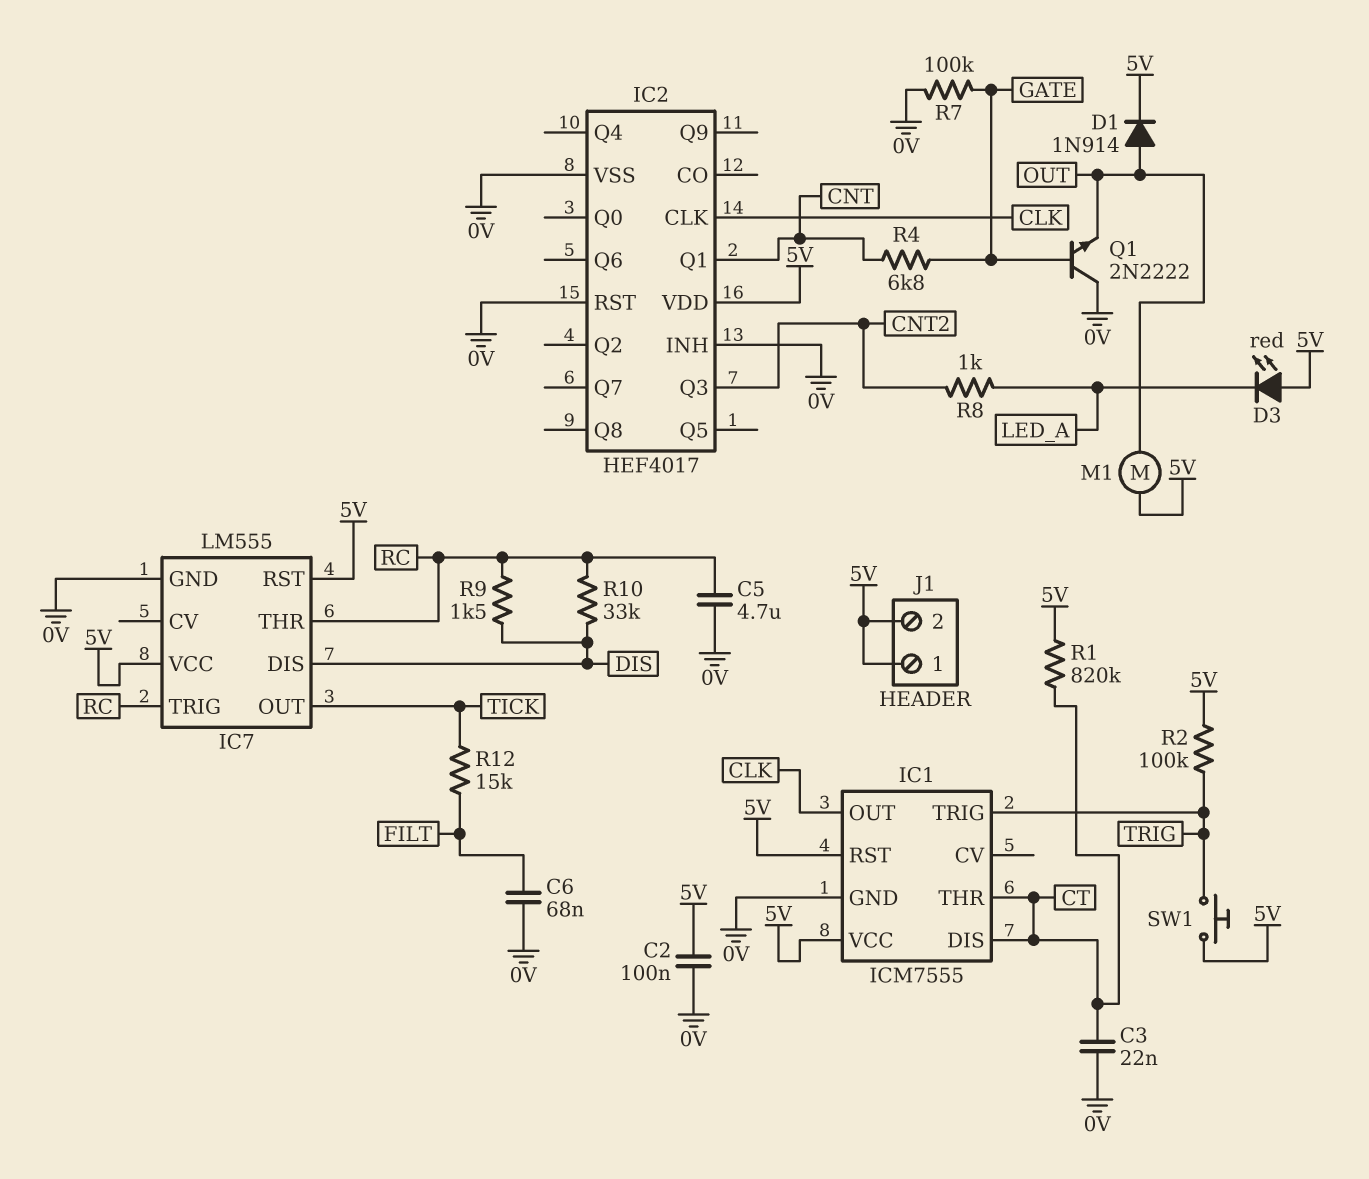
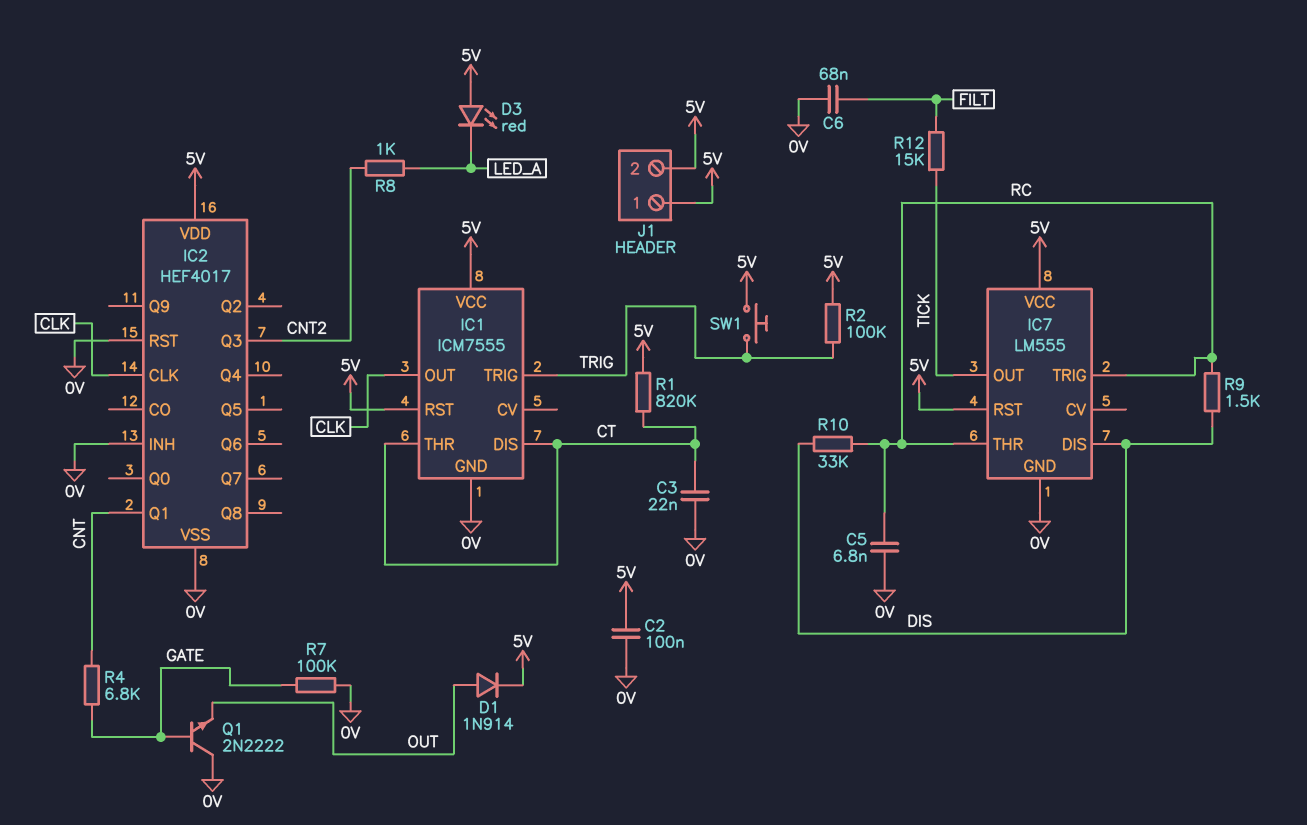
C5: 4.7uF (0V, RC) -> 6.8nF (0V, RC)
M1: motor (5V, OUT) -> none

